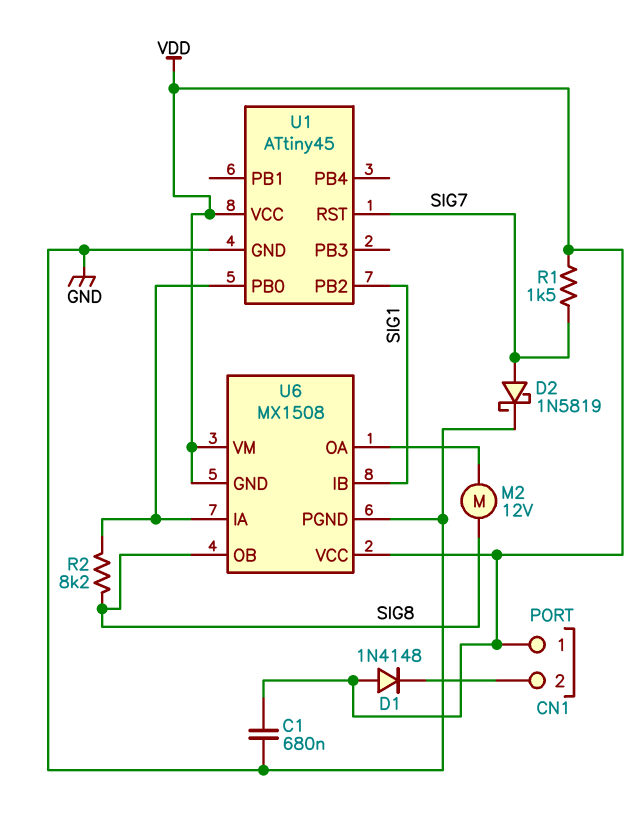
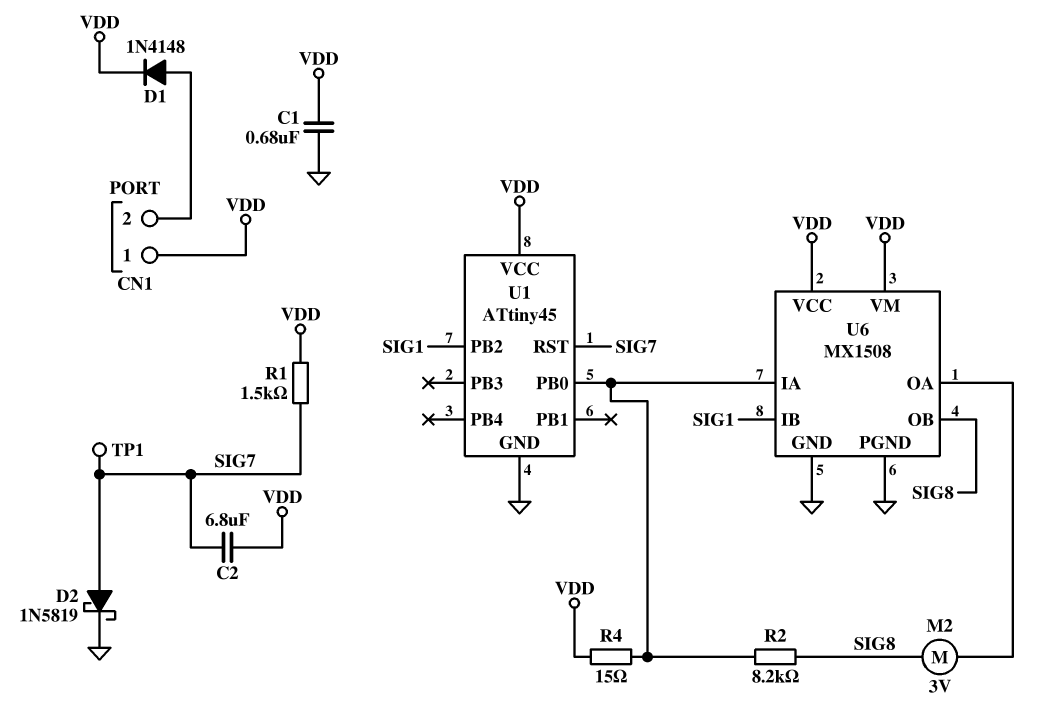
C2: none -> 6.8uF (SIG7, VDD)
D1: diode 1N4148 (A VDD, K CN1/2) -> diode 1N4148 (A CN1/2, K VDD)
M2: motor 12V (SIG8, U6/OA) -> motor 3V (SIG8, U6/OA)
R4: none -> 15 (U1/PB0, VDD)
TP1: none -> test point (SIG7)
U6 pin GND: VDD -> GND

